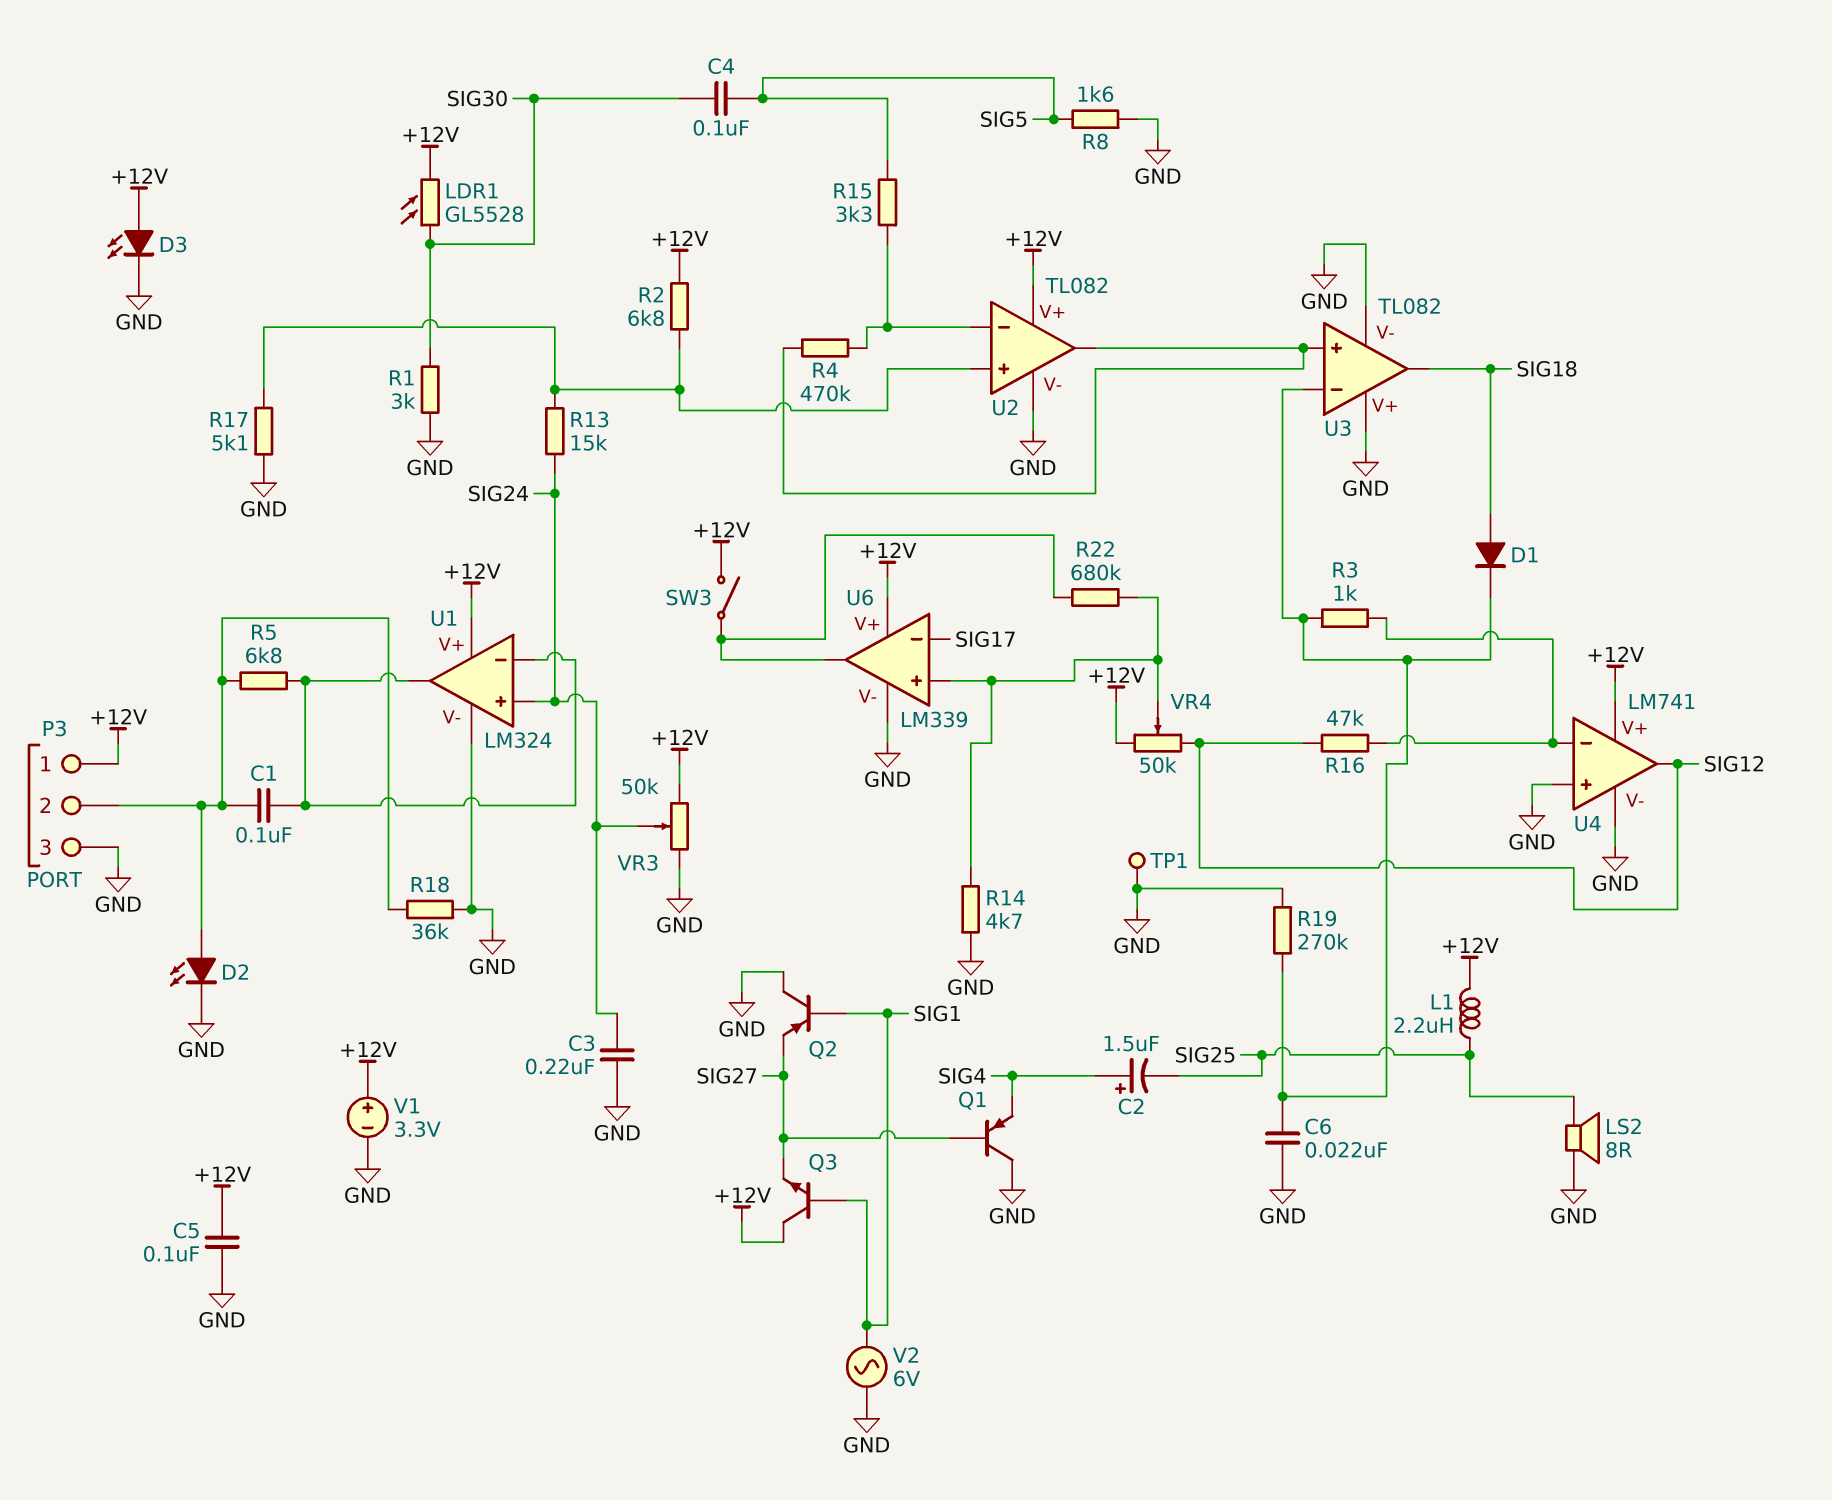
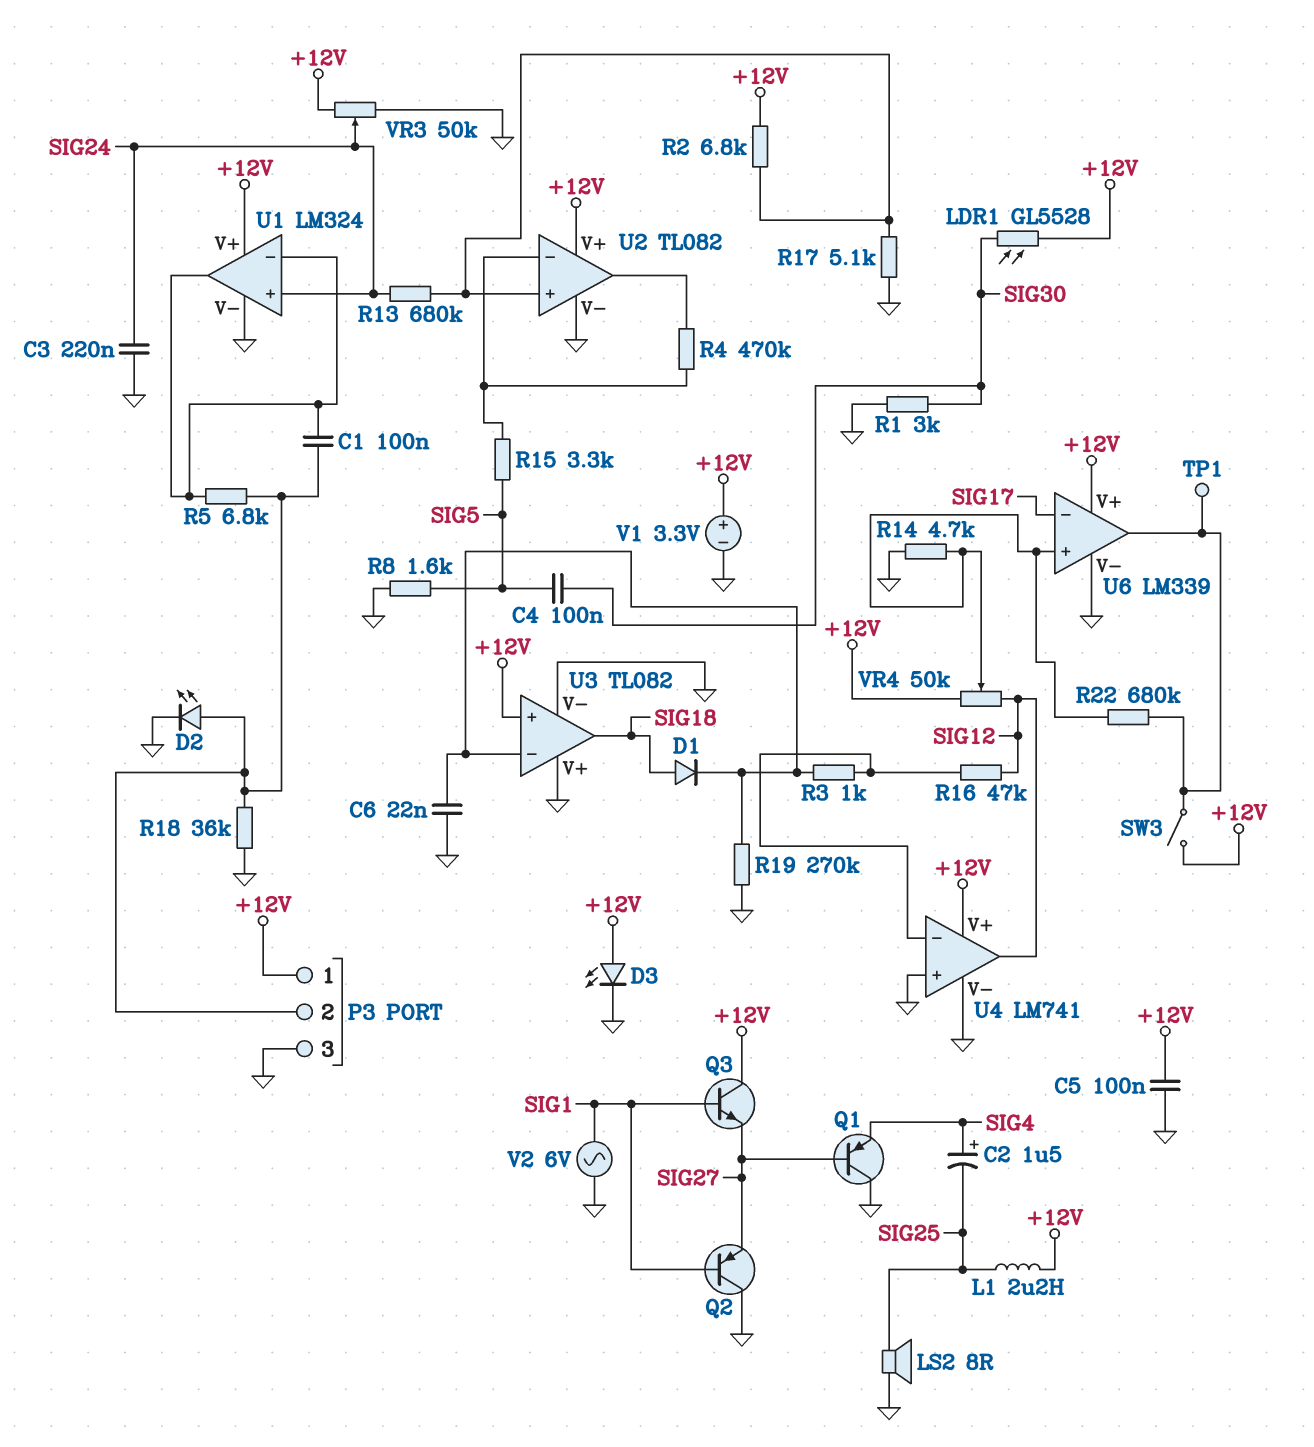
R13: 15k (SIG24, U2/in+) -> 680k (SIG24, U2/in+)
TP1: test point (GND) -> test point (U6/out)
U3 pin in+: U2/out -> +12V

